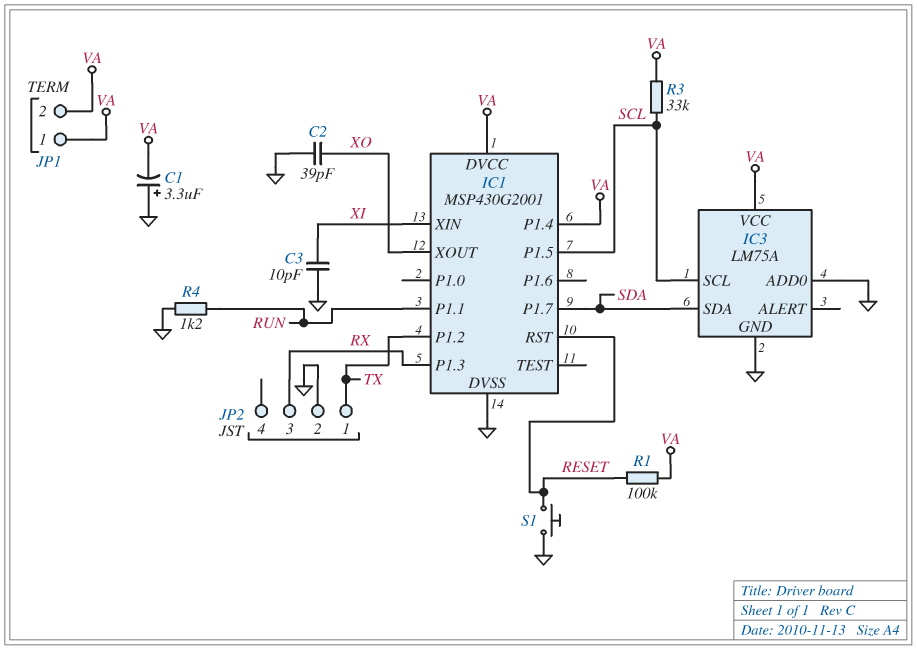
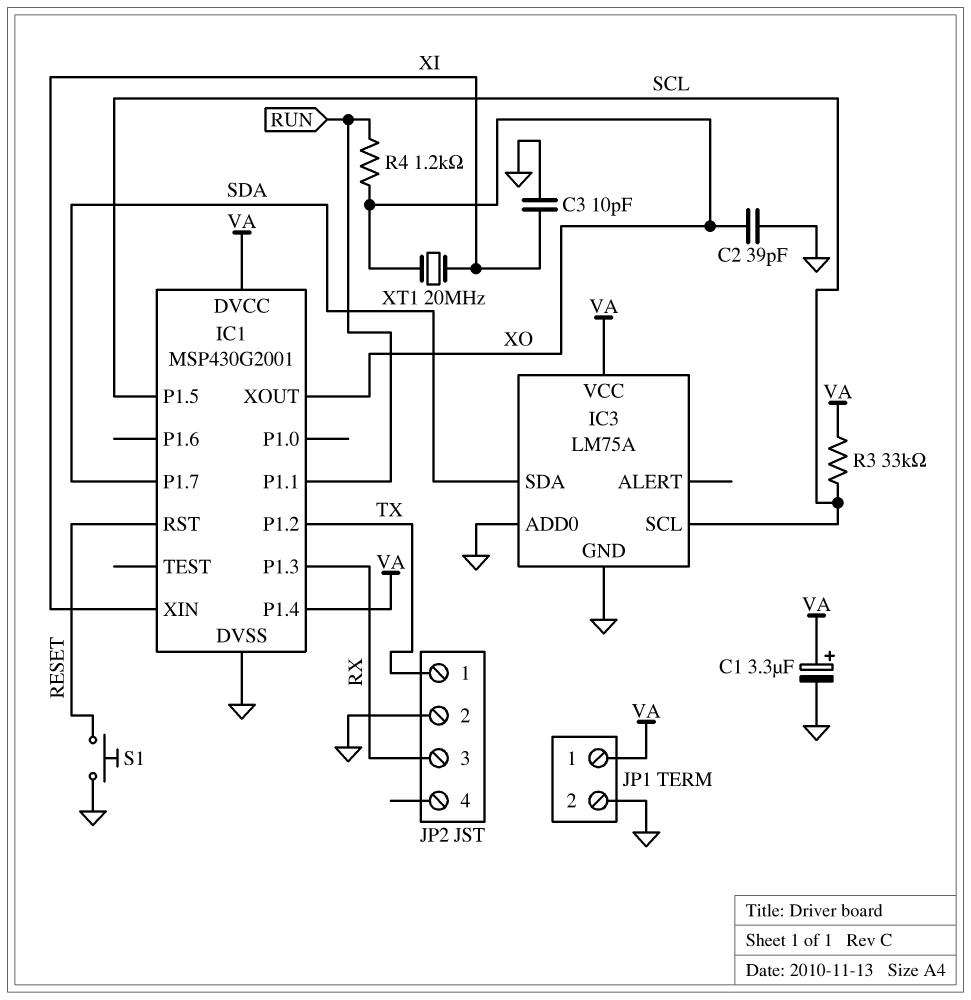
C1: 3.3uF (plus GND, minus VA) -> 3.3uF (plus VA, minus GND)
JP1 pin 2: VA -> GND
R1: 100k (RESET, VA) -> none
R4: 1.2k (GND, RUN) -> 1.2k (RUN, XO)
XT1: none -> 20MHz (XI, XO)

